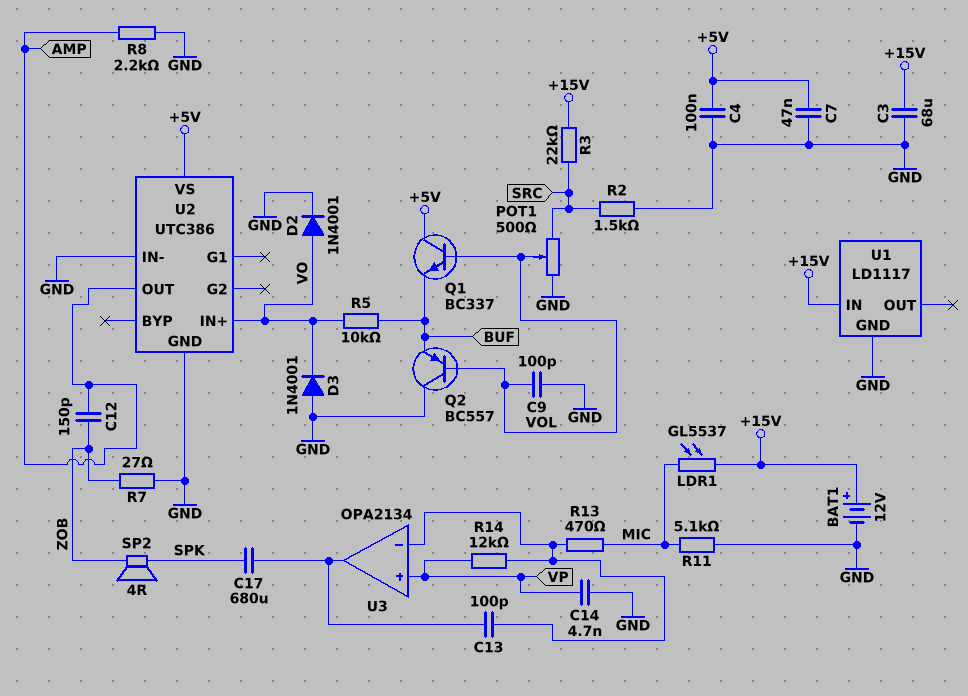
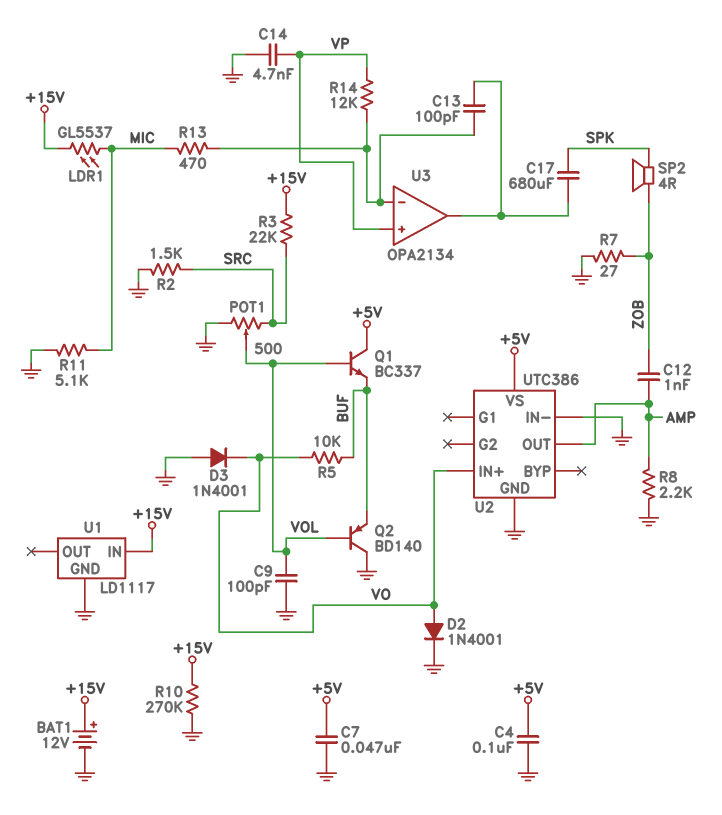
C3: 68uF (+15V, GND) -> none
C12: 150pF (AMP, ZOB) -> 1nF (AMP, ZOB)
Q2: PNP BC557 (B VOL, C GND, E BUF) -> PNP BD140 (B VOL, C GND, E BUF)
R10: none -> 270k (+15V, GND)

